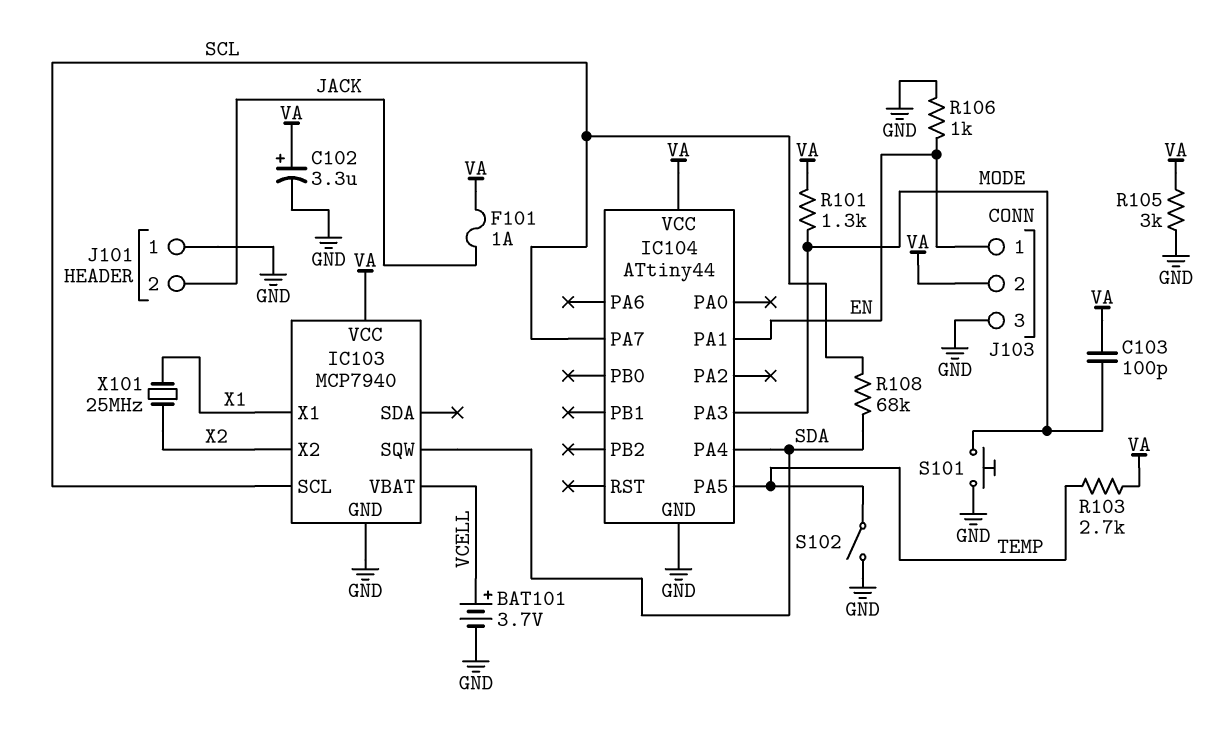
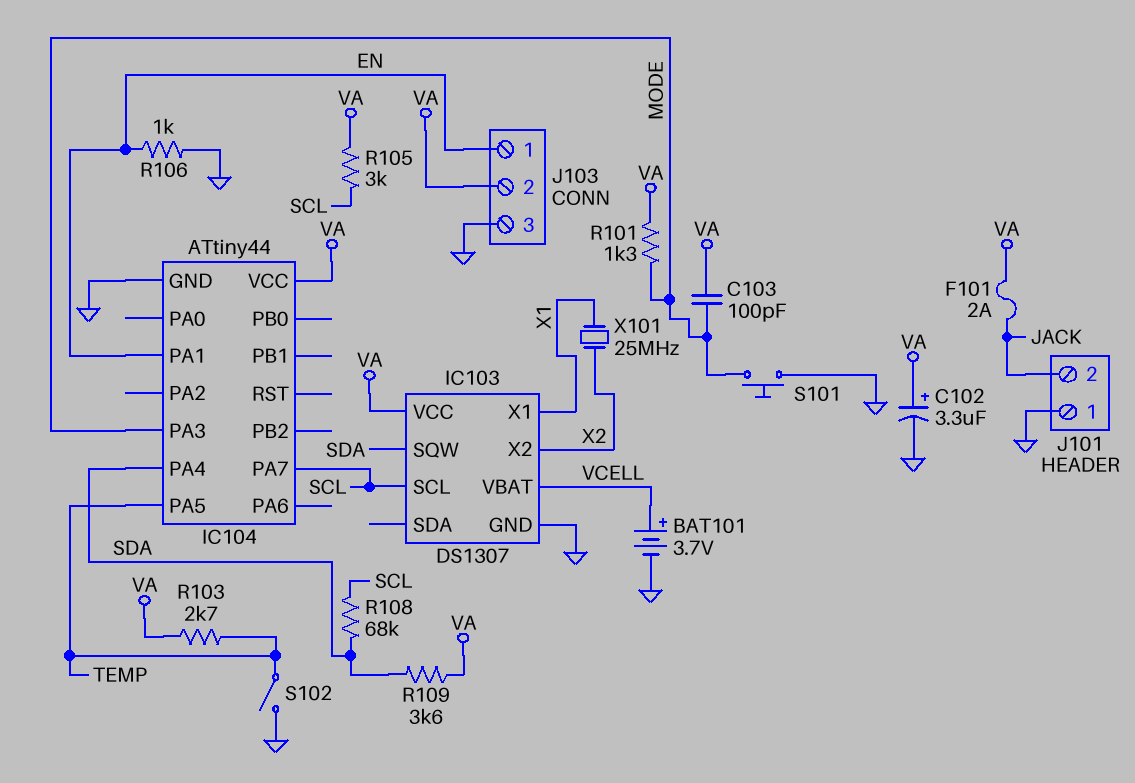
F101: 1A (JACK, VA) -> 2A (JACK, VA)
IC103: MCP7940 -> DS1307
R105: 3k (GND, VA) -> 3k (SCL, VA)
R109: none -> 3.6k (SDA, VA)

